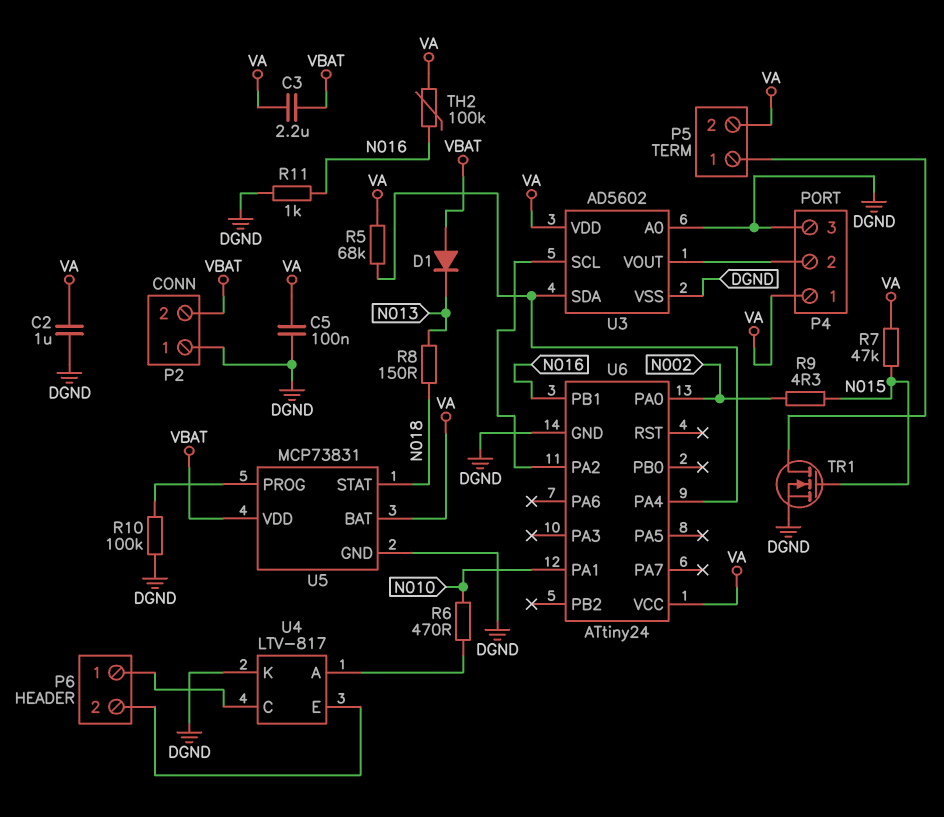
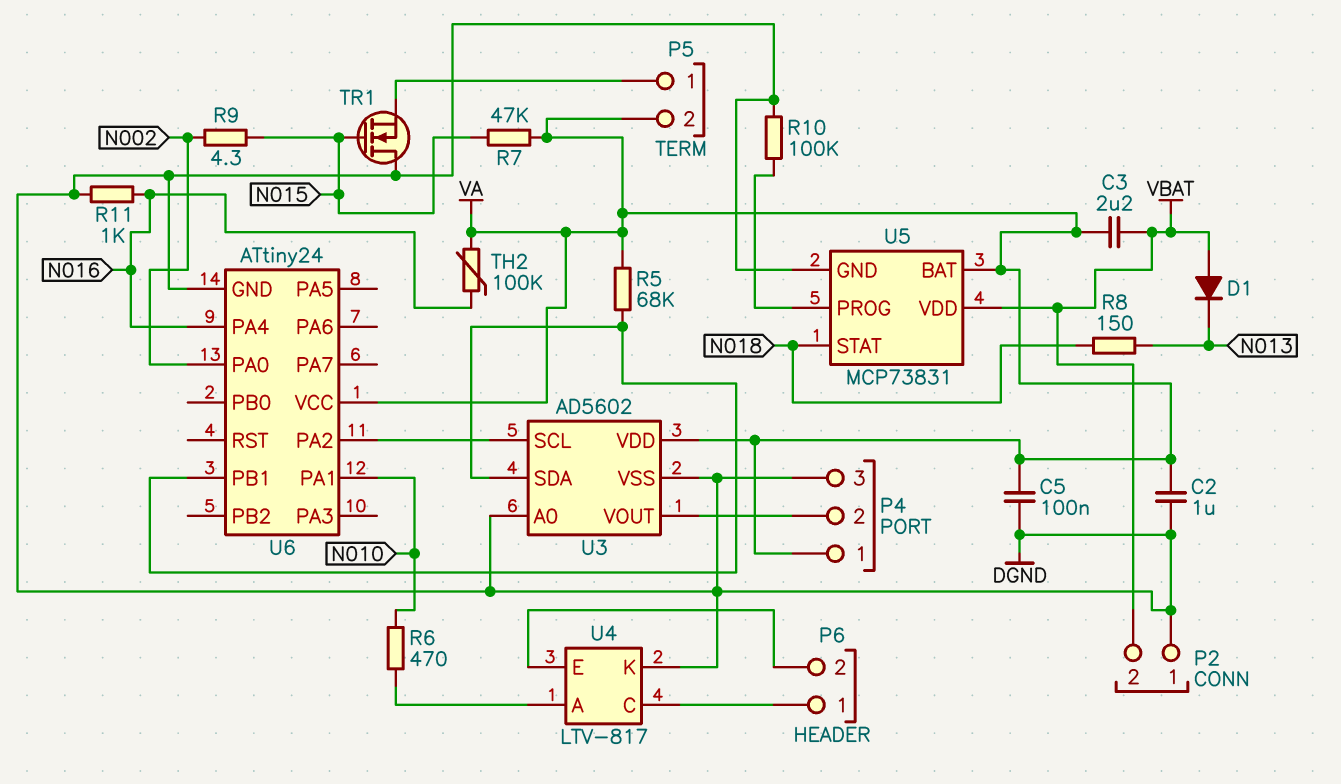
TR1: NMOS (G N015, D P5/1, S DGND) -> NMOS (G N015, D DGND, S P5/1)
U6 pin PA4: U3/SDA -> N016
U6 pin PB1: N016 -> U3/SDA

